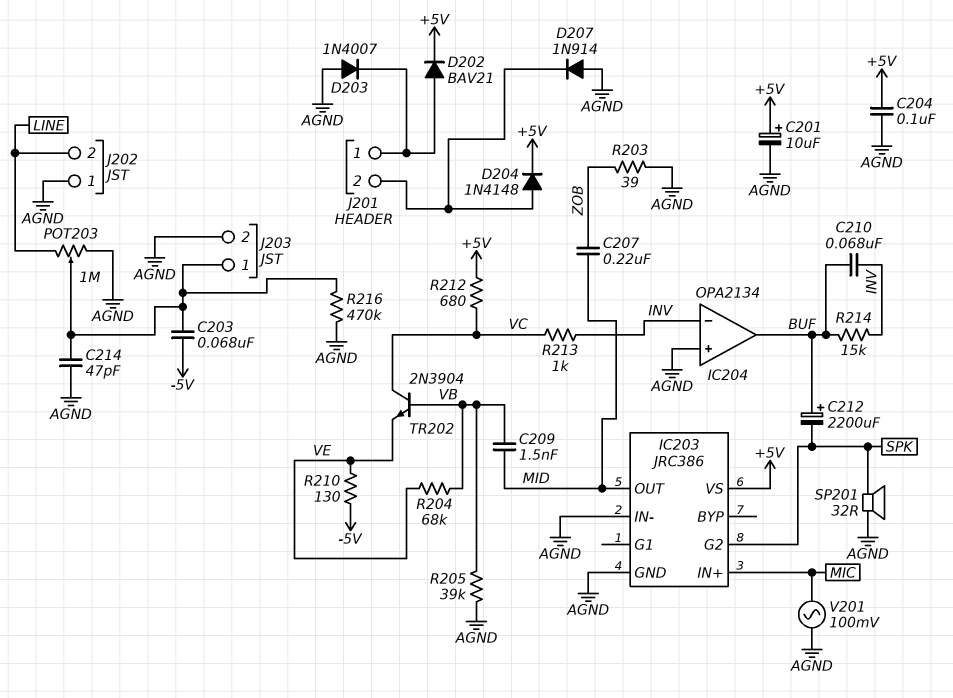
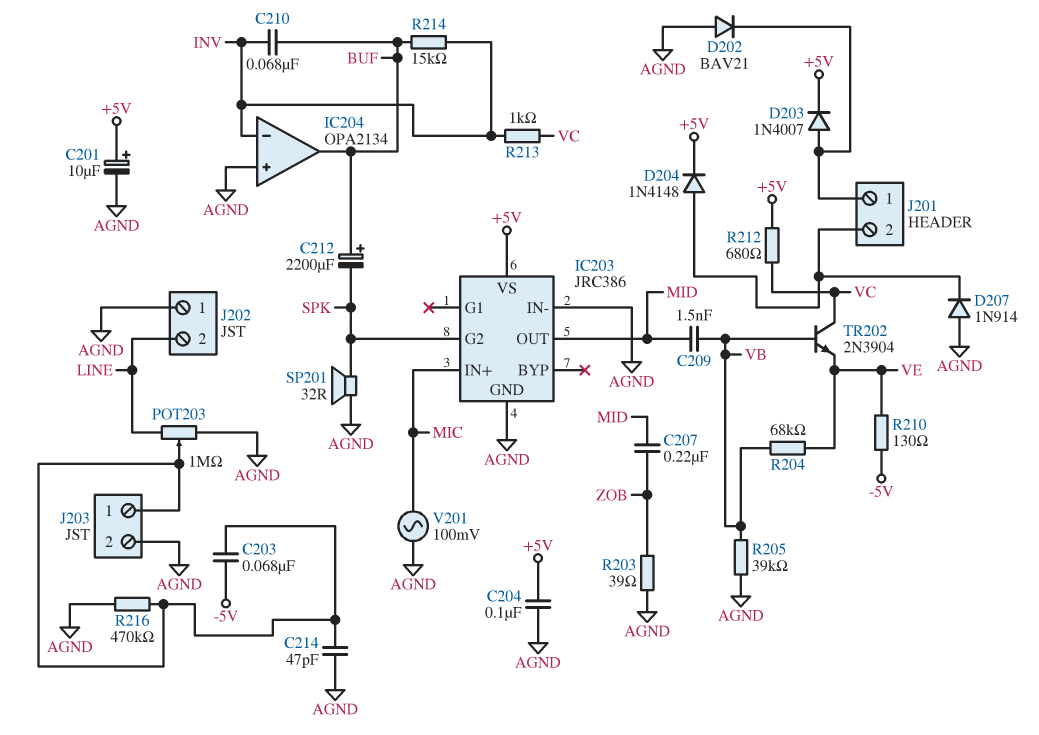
D202: diode BAV21 (A J201/1, K +5V) -> diode BAV21 (A AGND, K J201/1)
D203: diode 1N4007 (A AGND, K J201/1) -> diode 1N4007 (A J201/1, K +5V)

